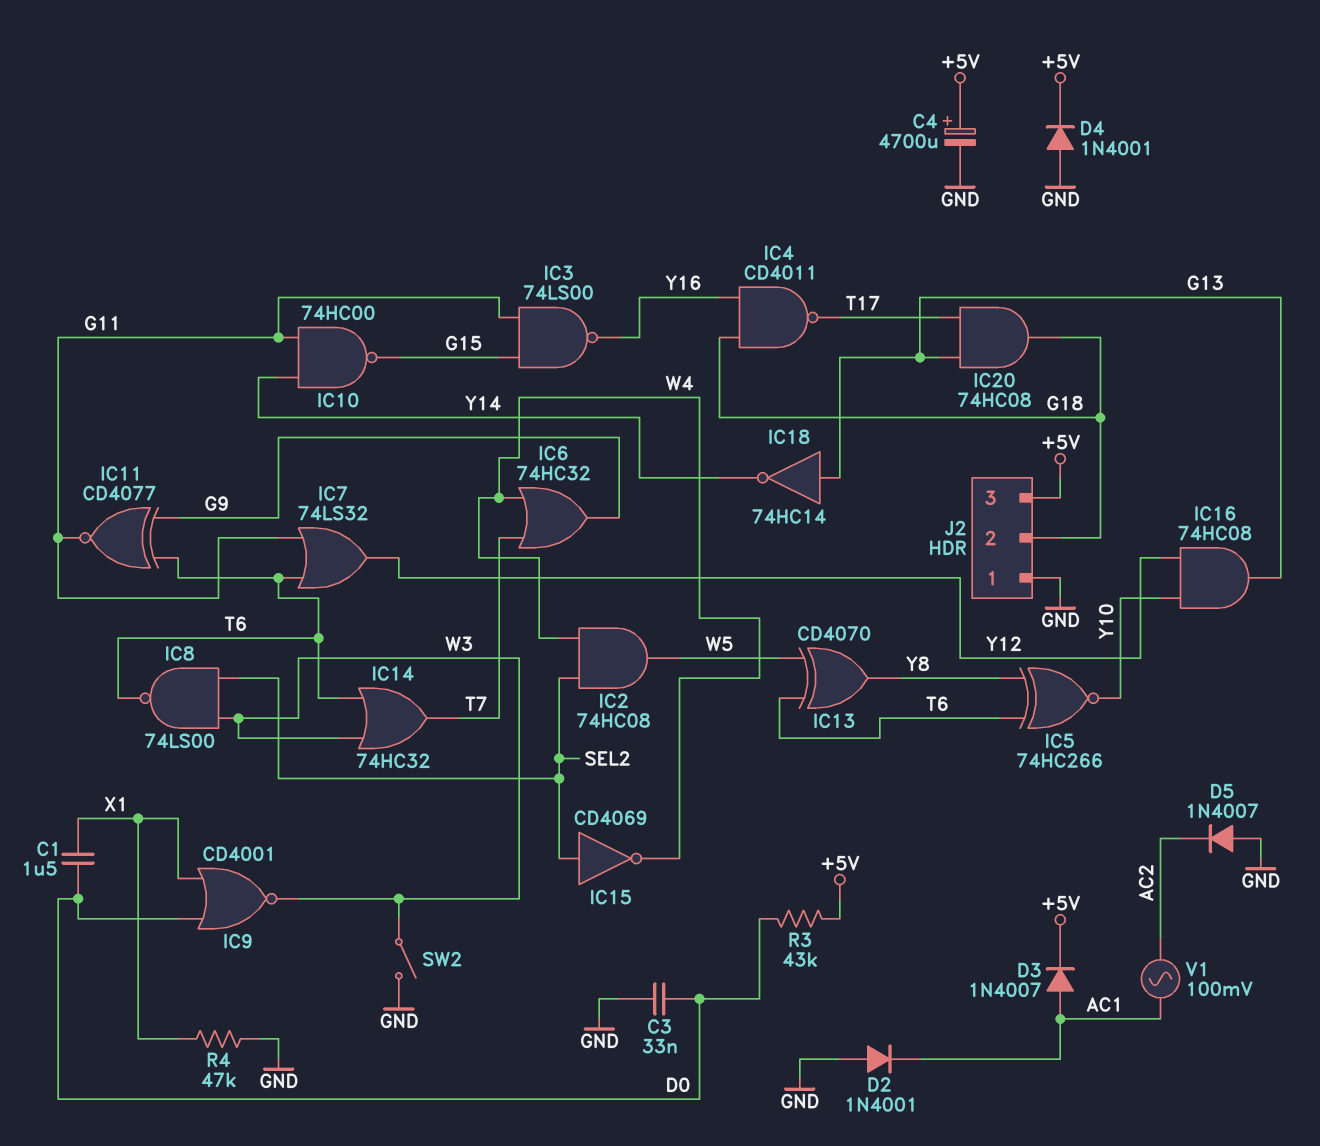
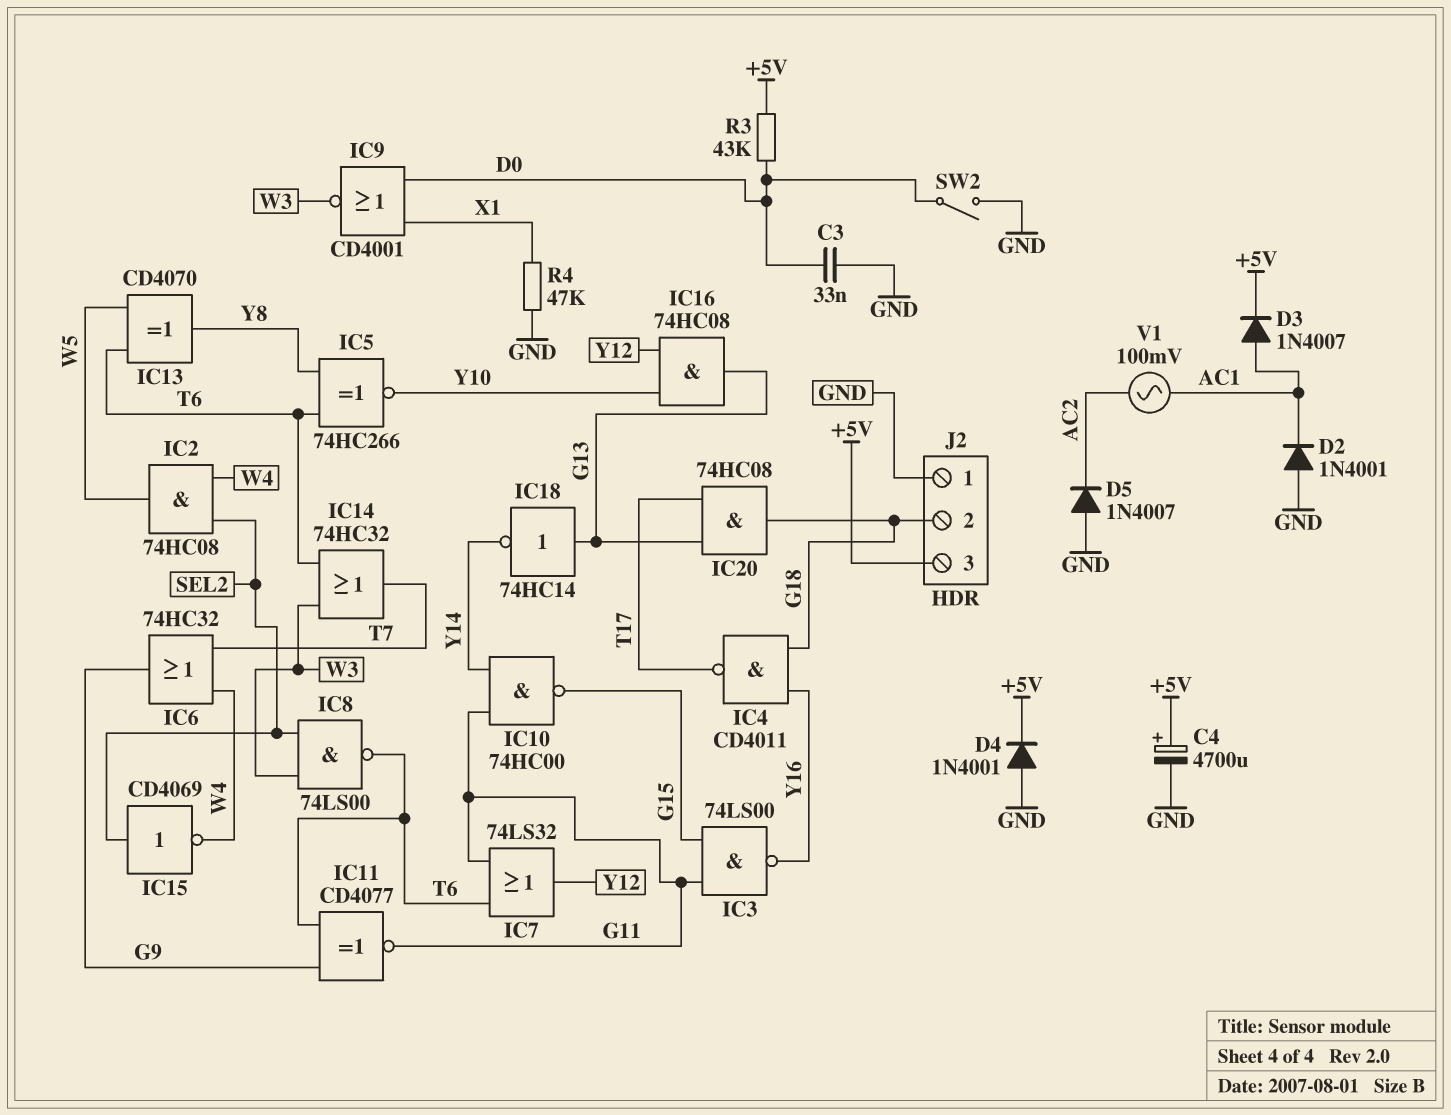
C1: 1.5uF (D0, X1) -> none
SW2: switch (GND, W3) -> switch (D0, GND)

